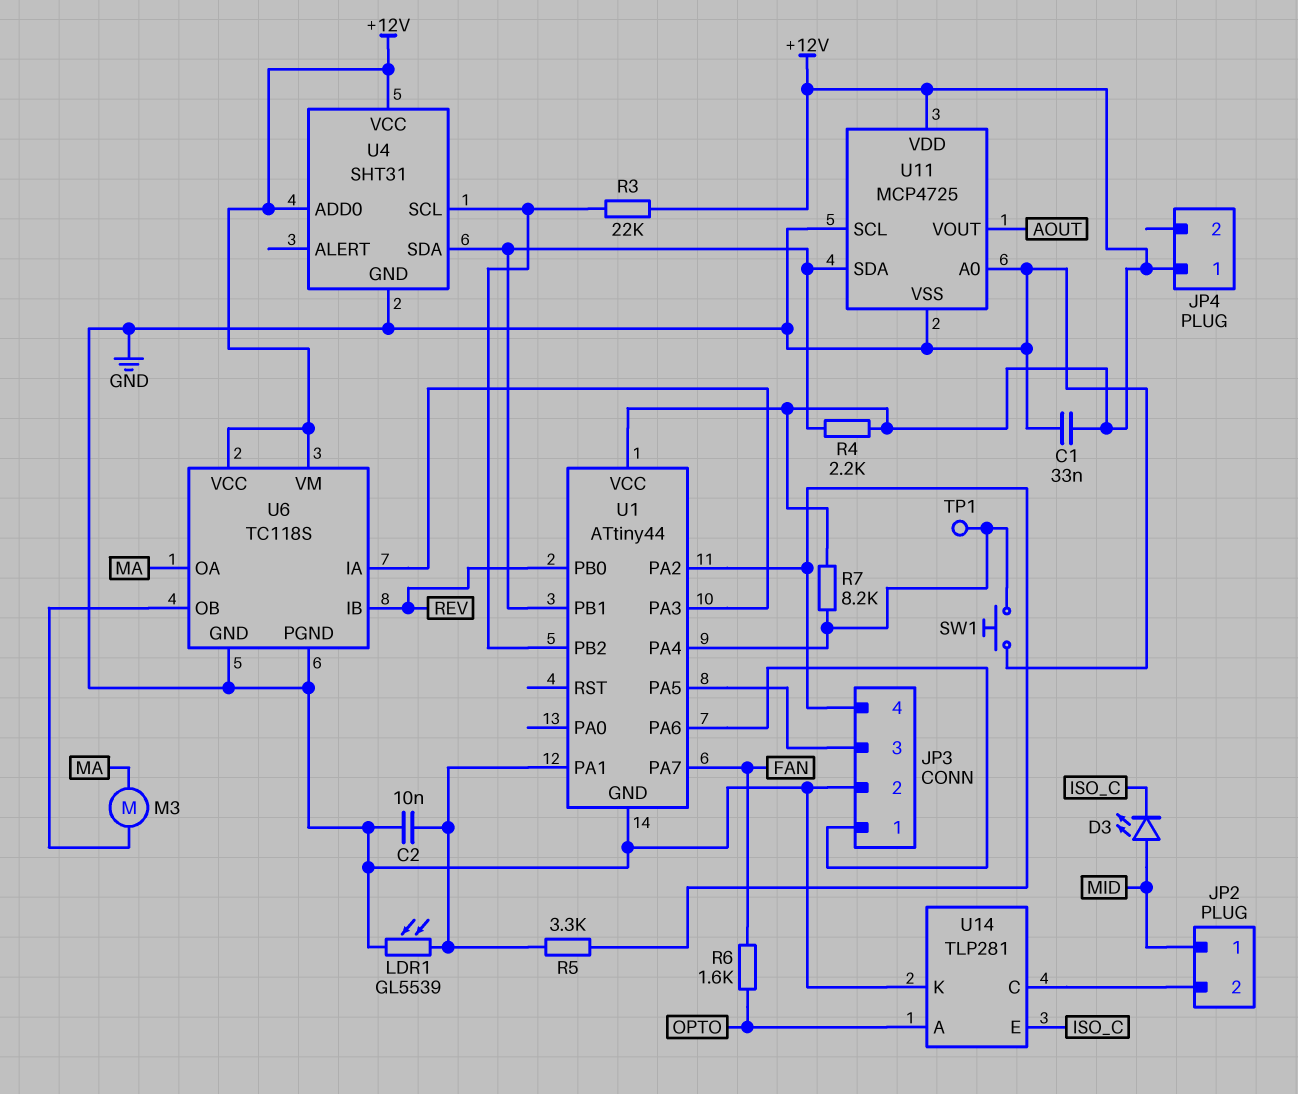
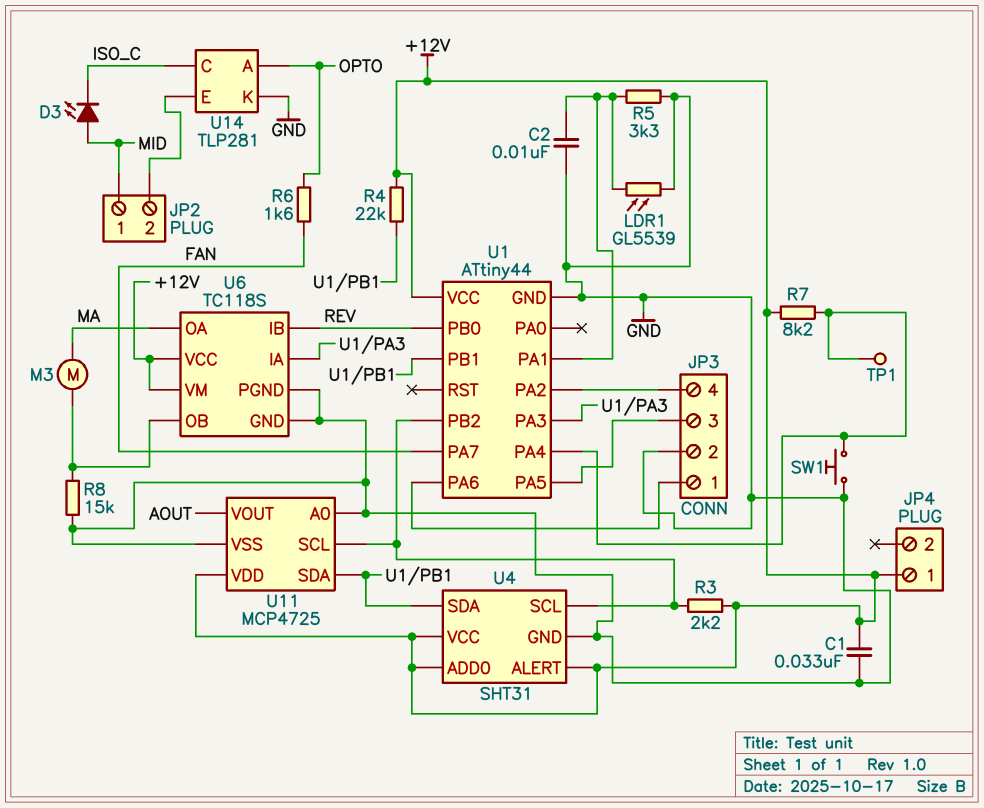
R3: 22k (+12V, U1/PB2) -> 2.2k (+12V, U1/PB2)
R4: 2.2k (+12V, U1/PB1) -> 22k (+12V, U1/PB1)
R5: 3.3k (JP3/4, U1/PA1) -> 3.3k (GND, U1/PA1)
R8: none -> 15k (GND, U6/OB)
U4 pin ALERT: none -> +12V
U11 pin SCL: GND -> U1/PB2
U14 pin C: JP2/2 -> ISO_C
U14 pin E: ISO_C -> JP2/2

